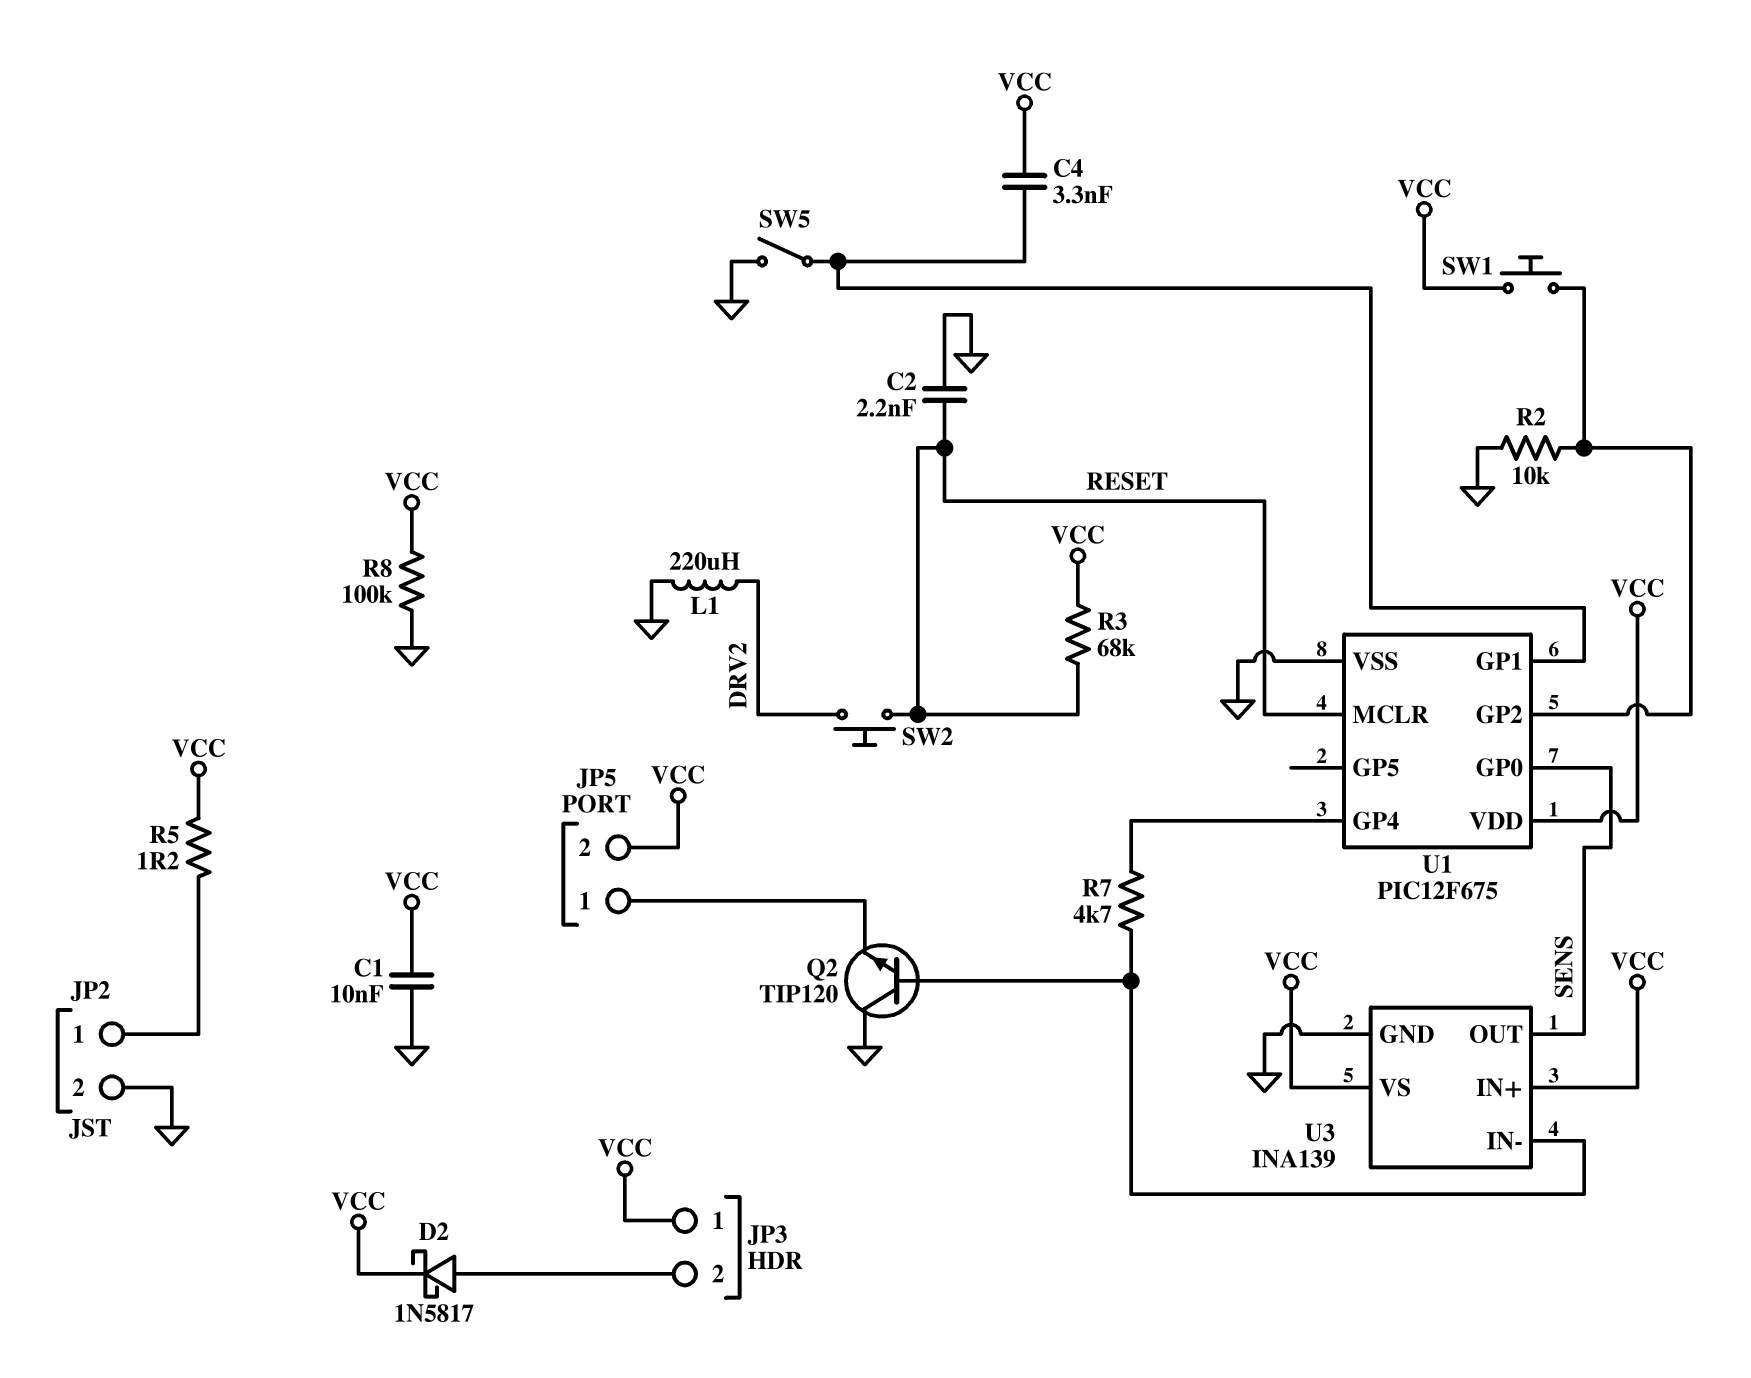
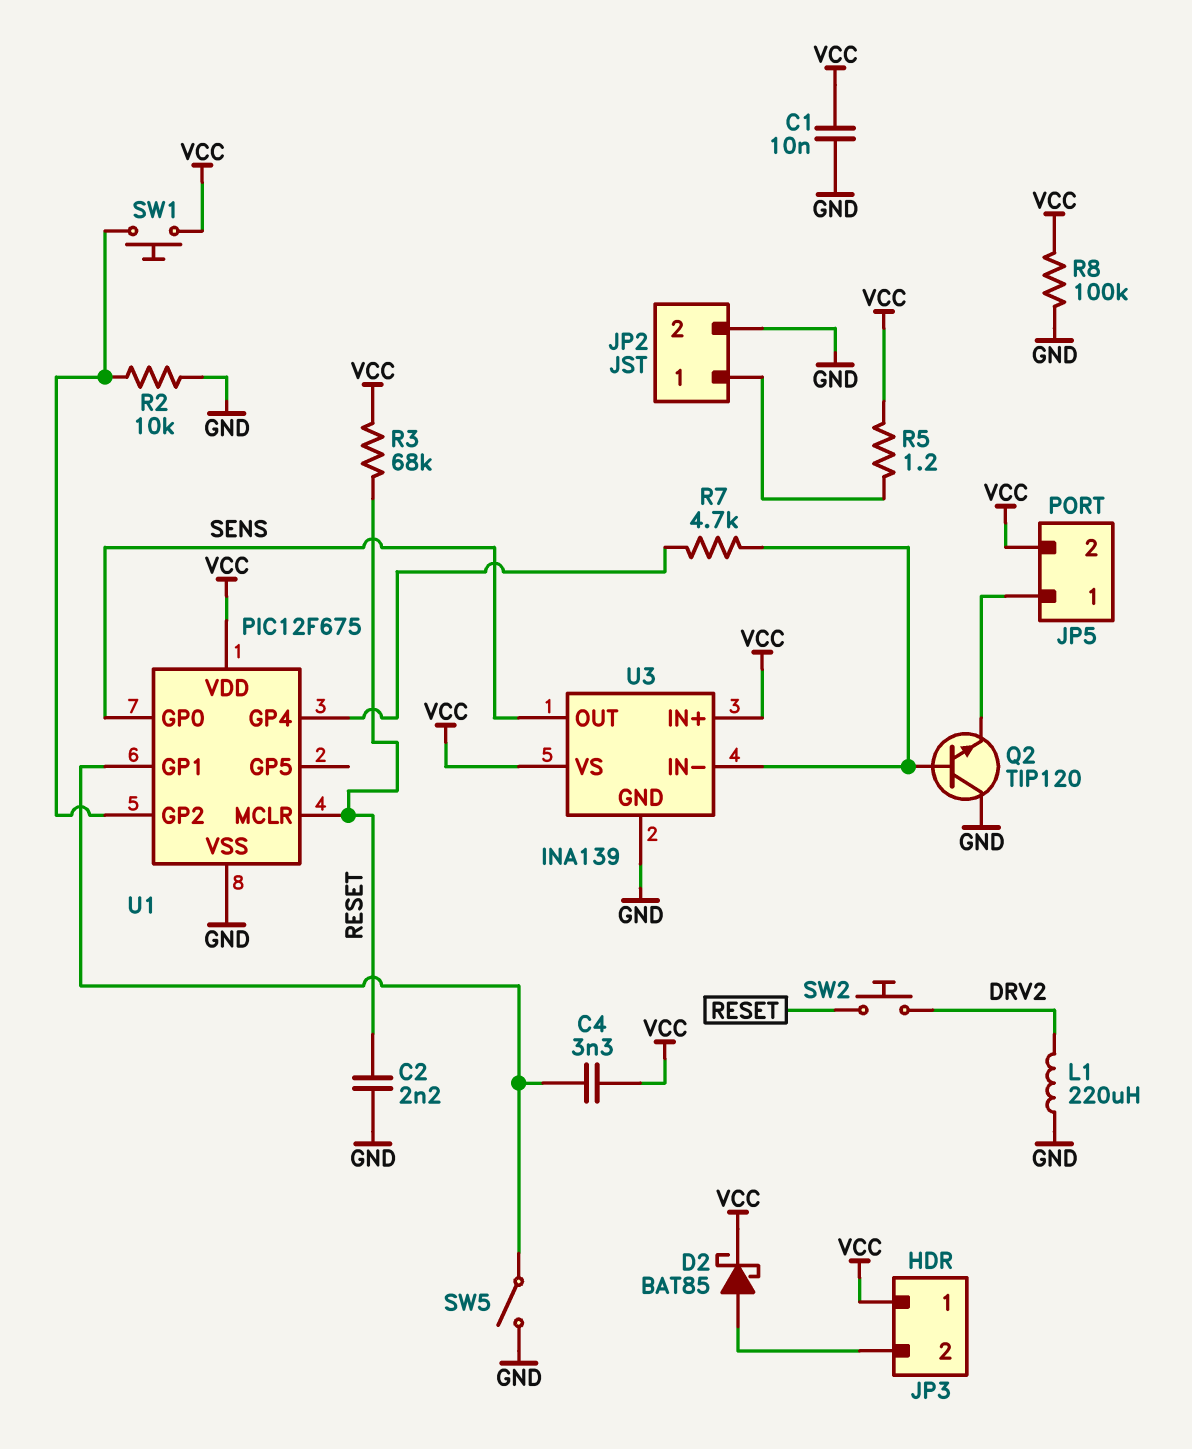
D2: schottky 1N5817 (A JP3/2, K VCC) -> schottky BAT85 (A JP3/2, K VCC)

